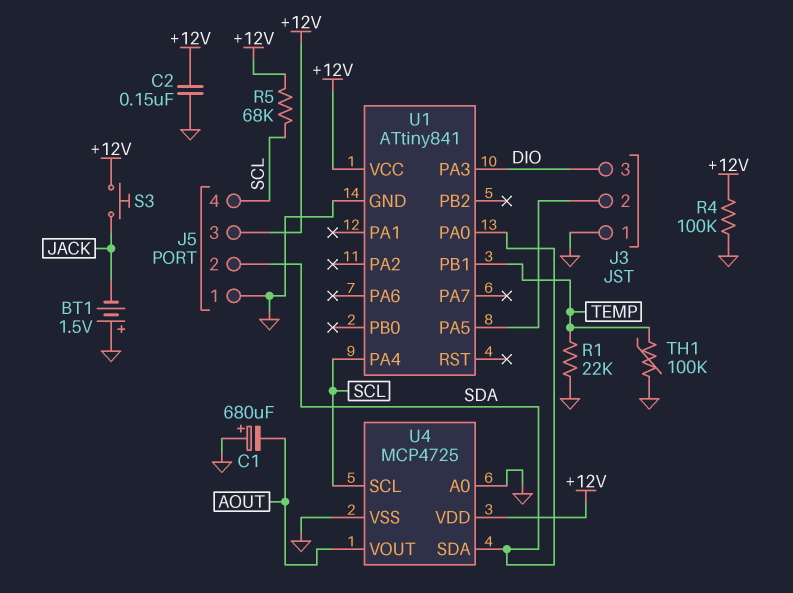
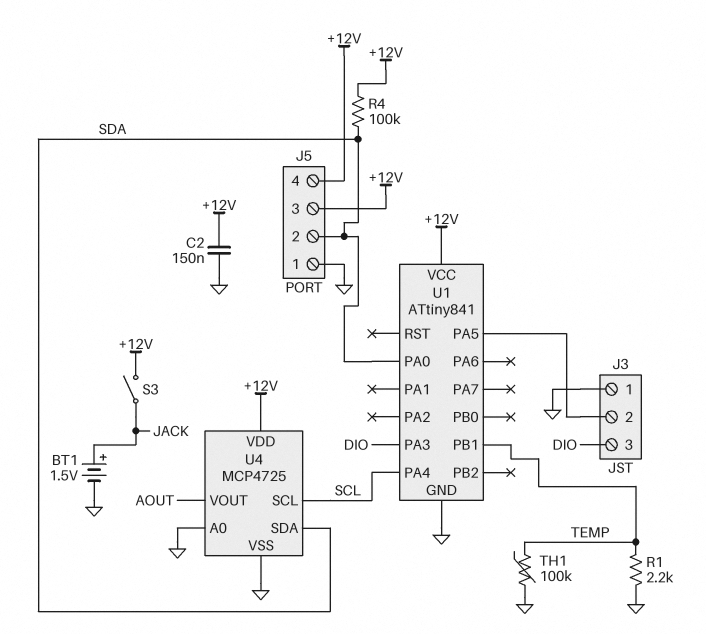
BT1: 1.5V (plus GND, minus JACK) -> 1.5V (plus JACK, minus GND)
C1: 680uF (plus GND, minus AOUT) -> none
J5 pin 4: SCL -> +12V
R1: 22k (GND, TEMP) -> 2.2k (GND, TEMP)
R4: 100k (+12V, GND) -> 100k (+12V, SDA)
R5: 68k (+12V, SCL) -> none
S3: button (+12V, JACK) -> switch (+12V, JACK)

